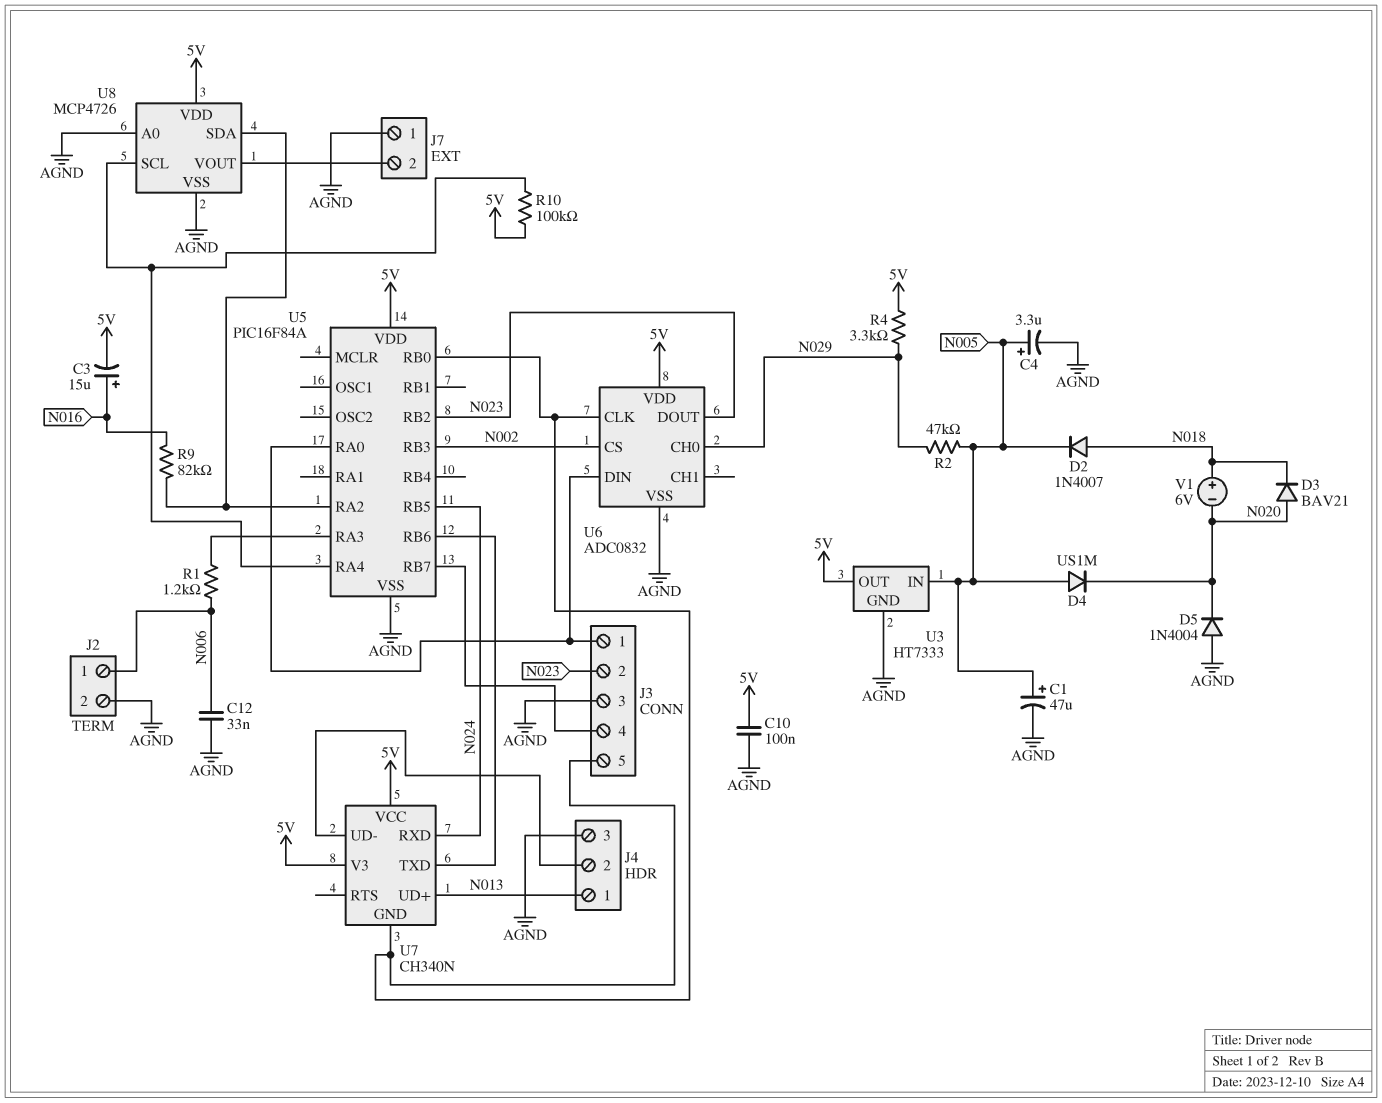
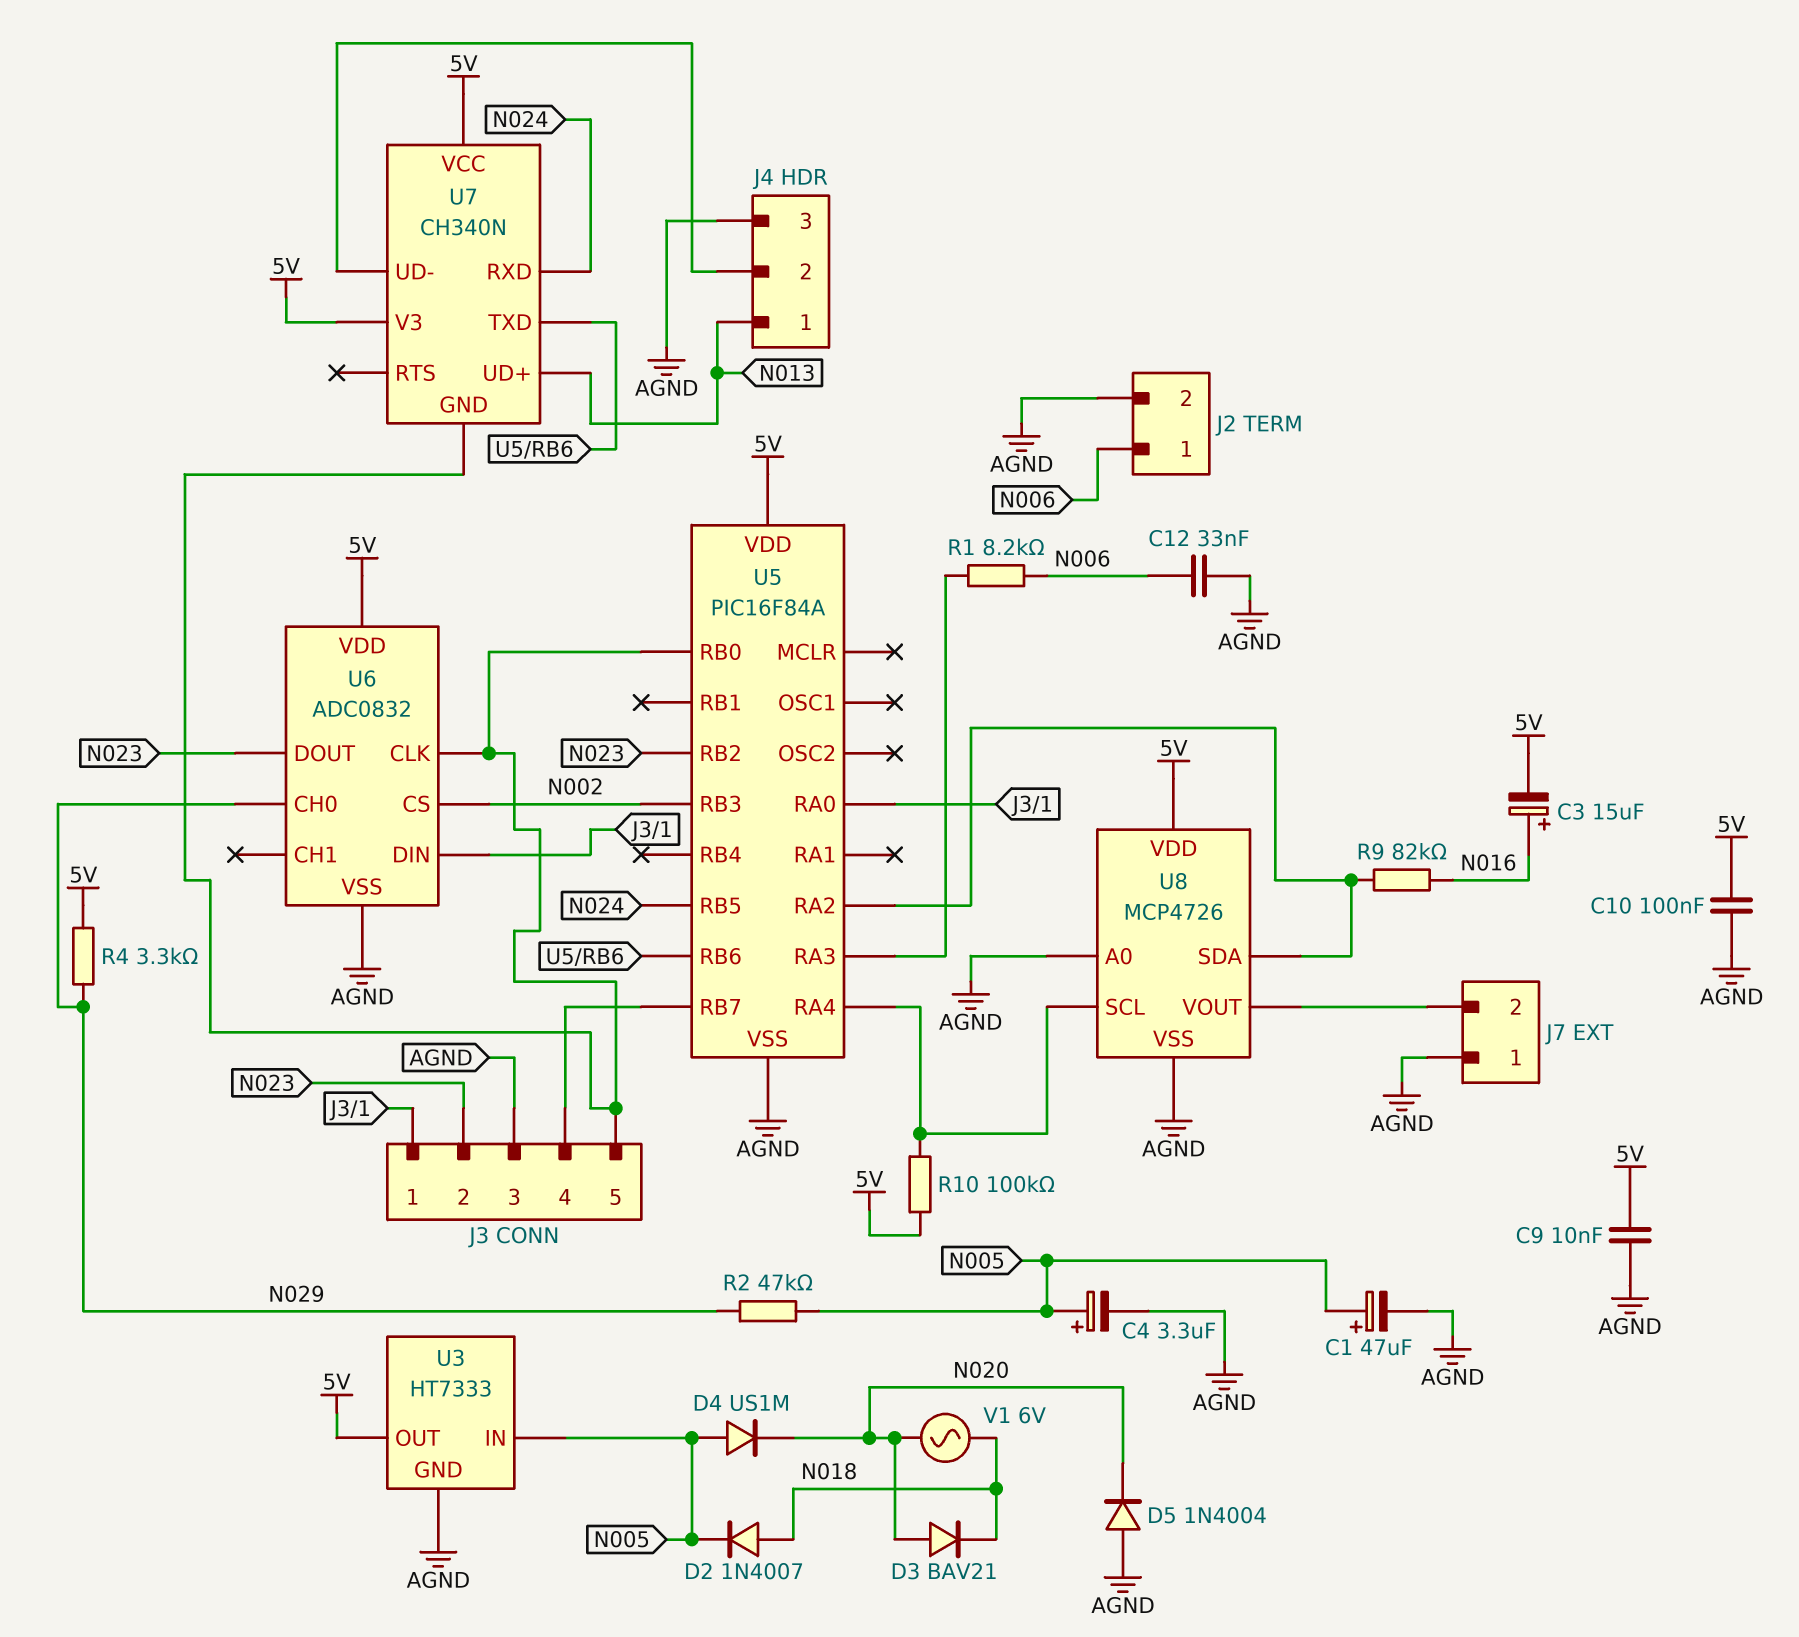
C9: none -> 10nF (5V, AGND)
R1: 1.2k (N006, U5/RA3) -> 8.2k (N006, U5/RA3)
V1: 6V (plus N018, minus N020) -> AC 6V (N018, N020)

